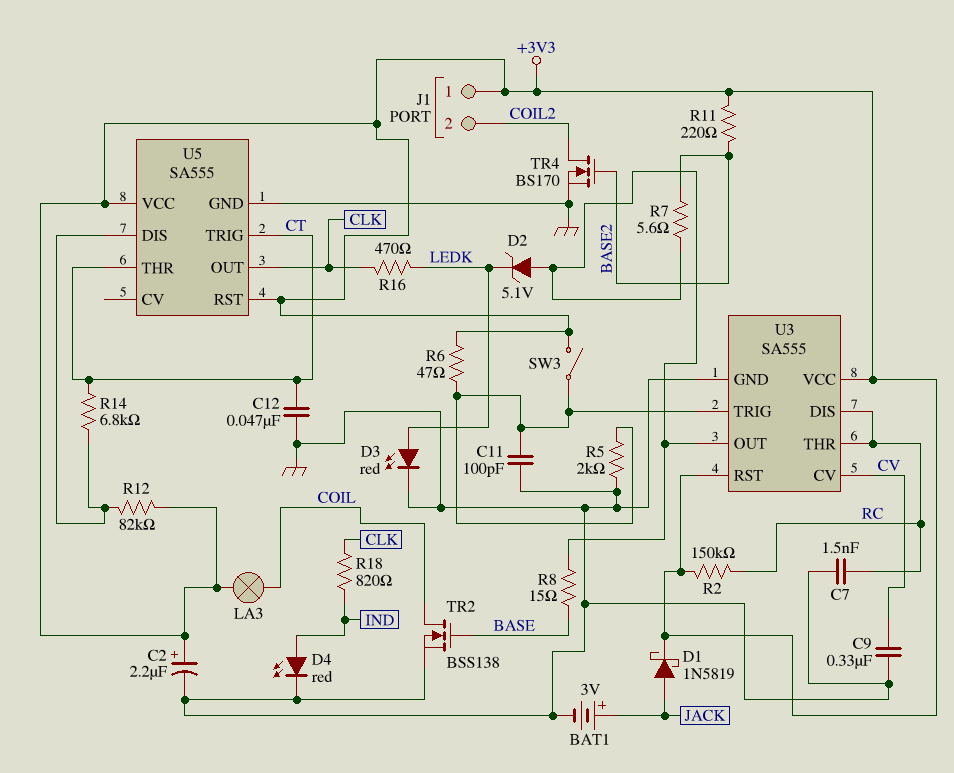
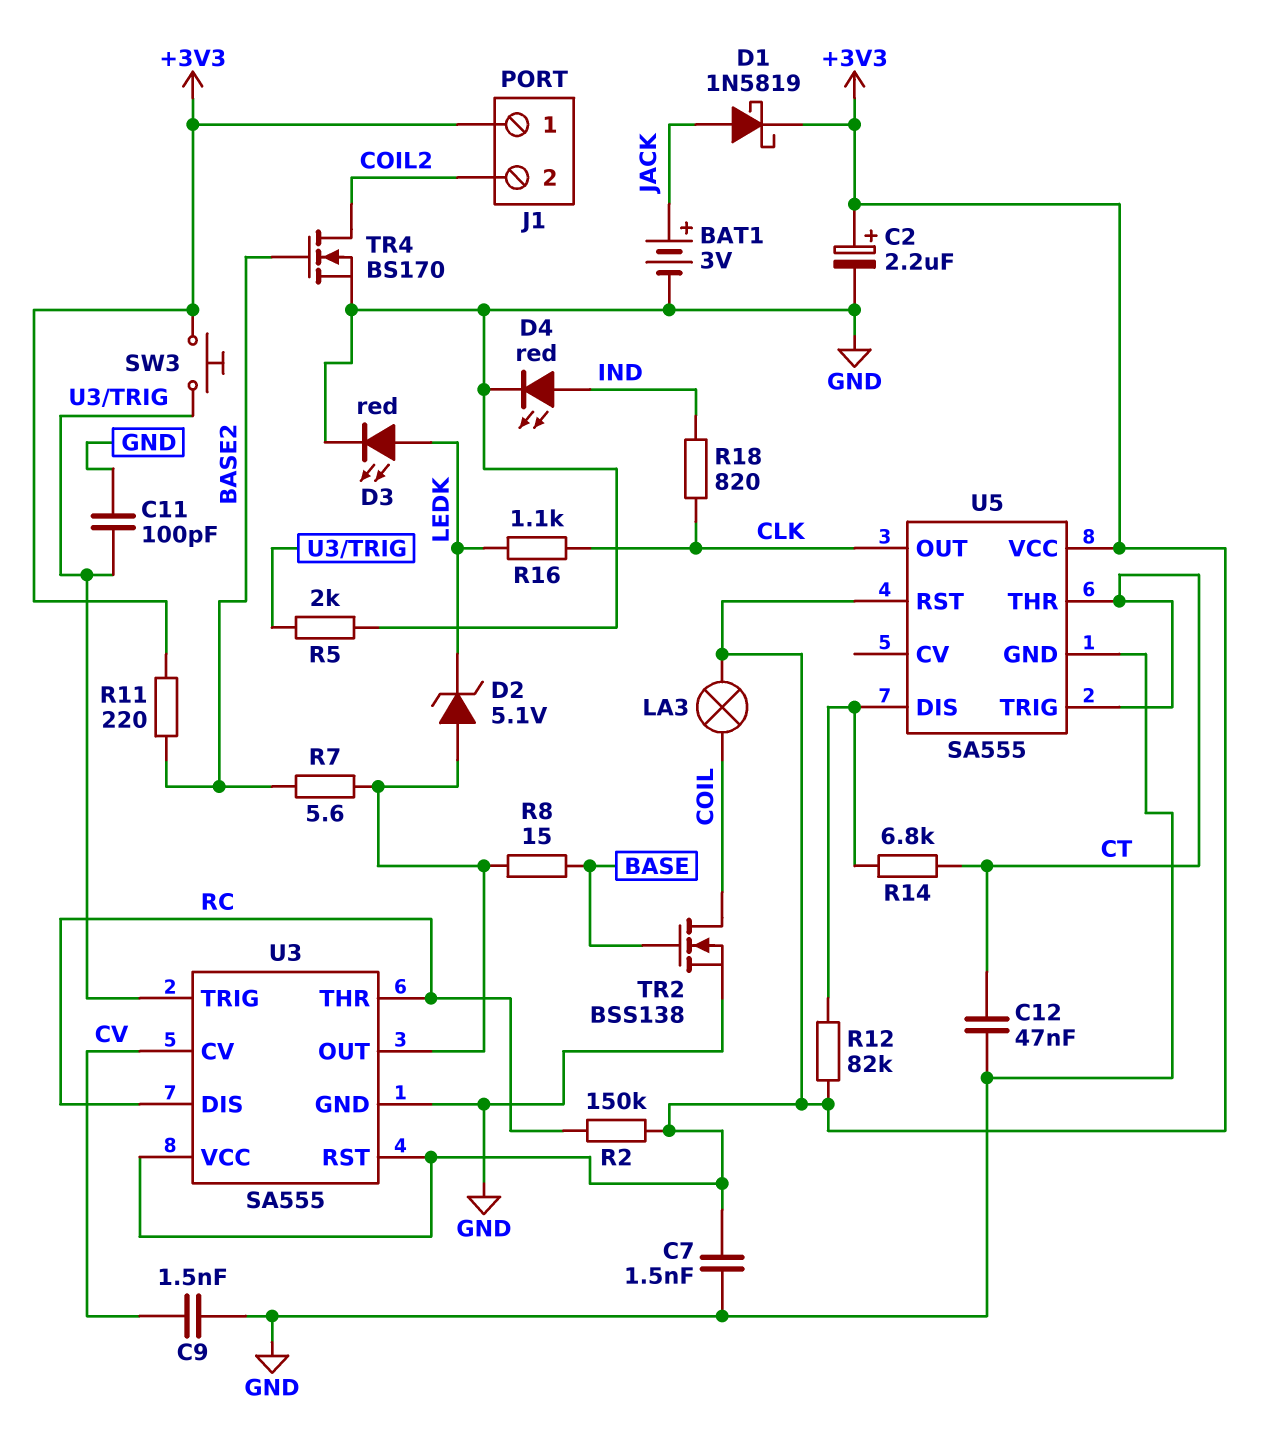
C7: 1.5nF (GND, RC) -> 1.5nF (+3V3, GND)
C9: 330nF (CV, GND) -> 1.5nF (CV, GND)
R6: 47 (+3V3, U3/TRIG) -> none
R16: 470 (CLK, LEDK) -> 1.1k (CLK, LEDK)
SW3: switch (+3V3, U3/TRIG) -> button (+3V3, U3/TRIG)

